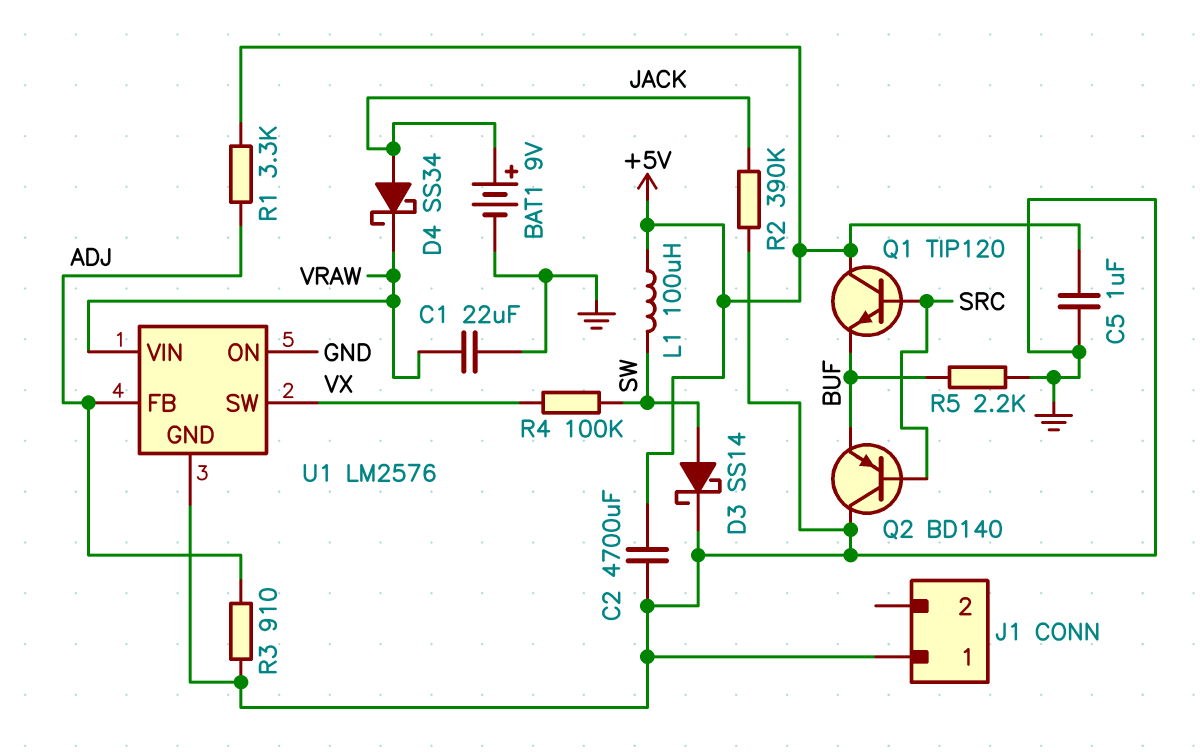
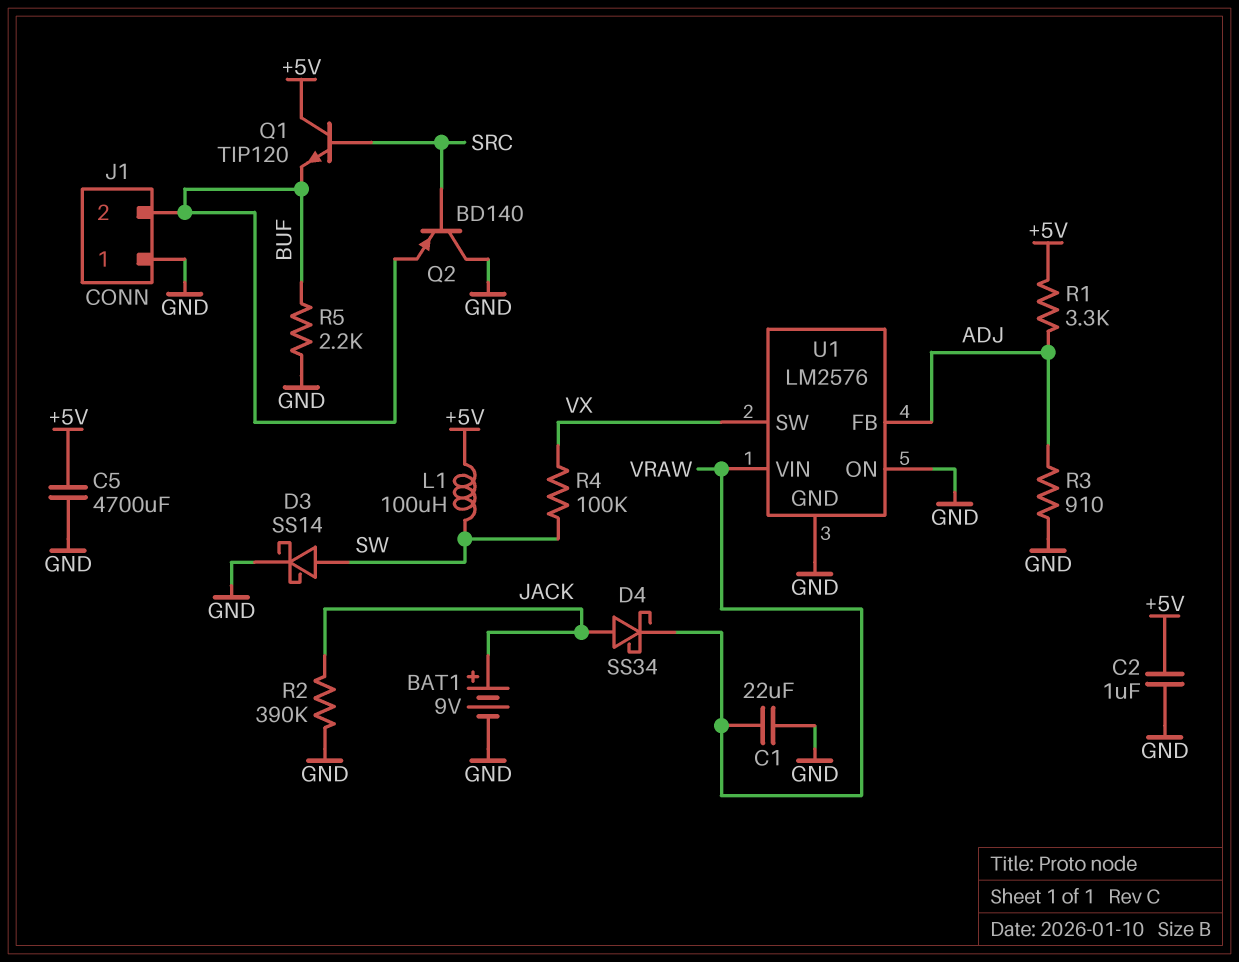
C2: 4700uF (+5V, GND) -> 1uF (+5V, GND)
C5: 1uF (+5V, GND) -> 4700uF (+5V, GND)
J1 pin 2: none -> BUF

